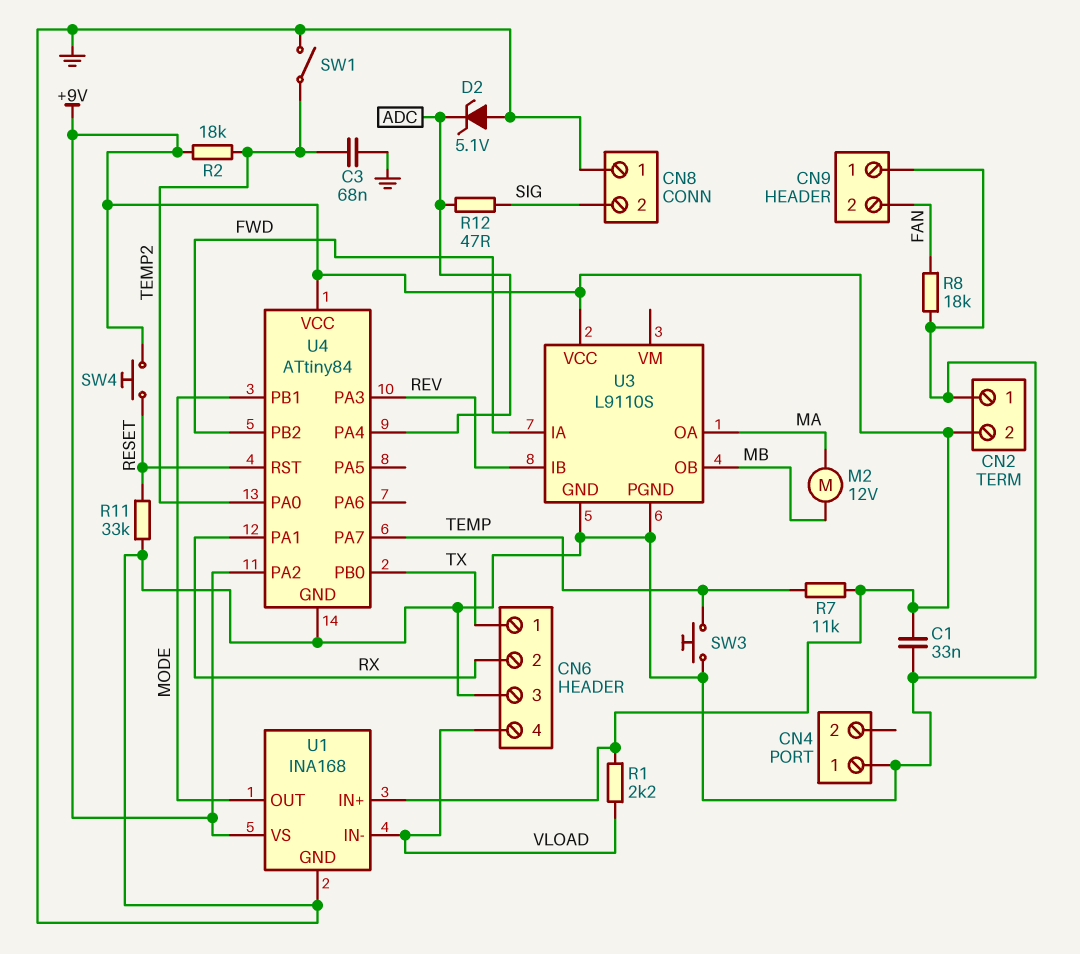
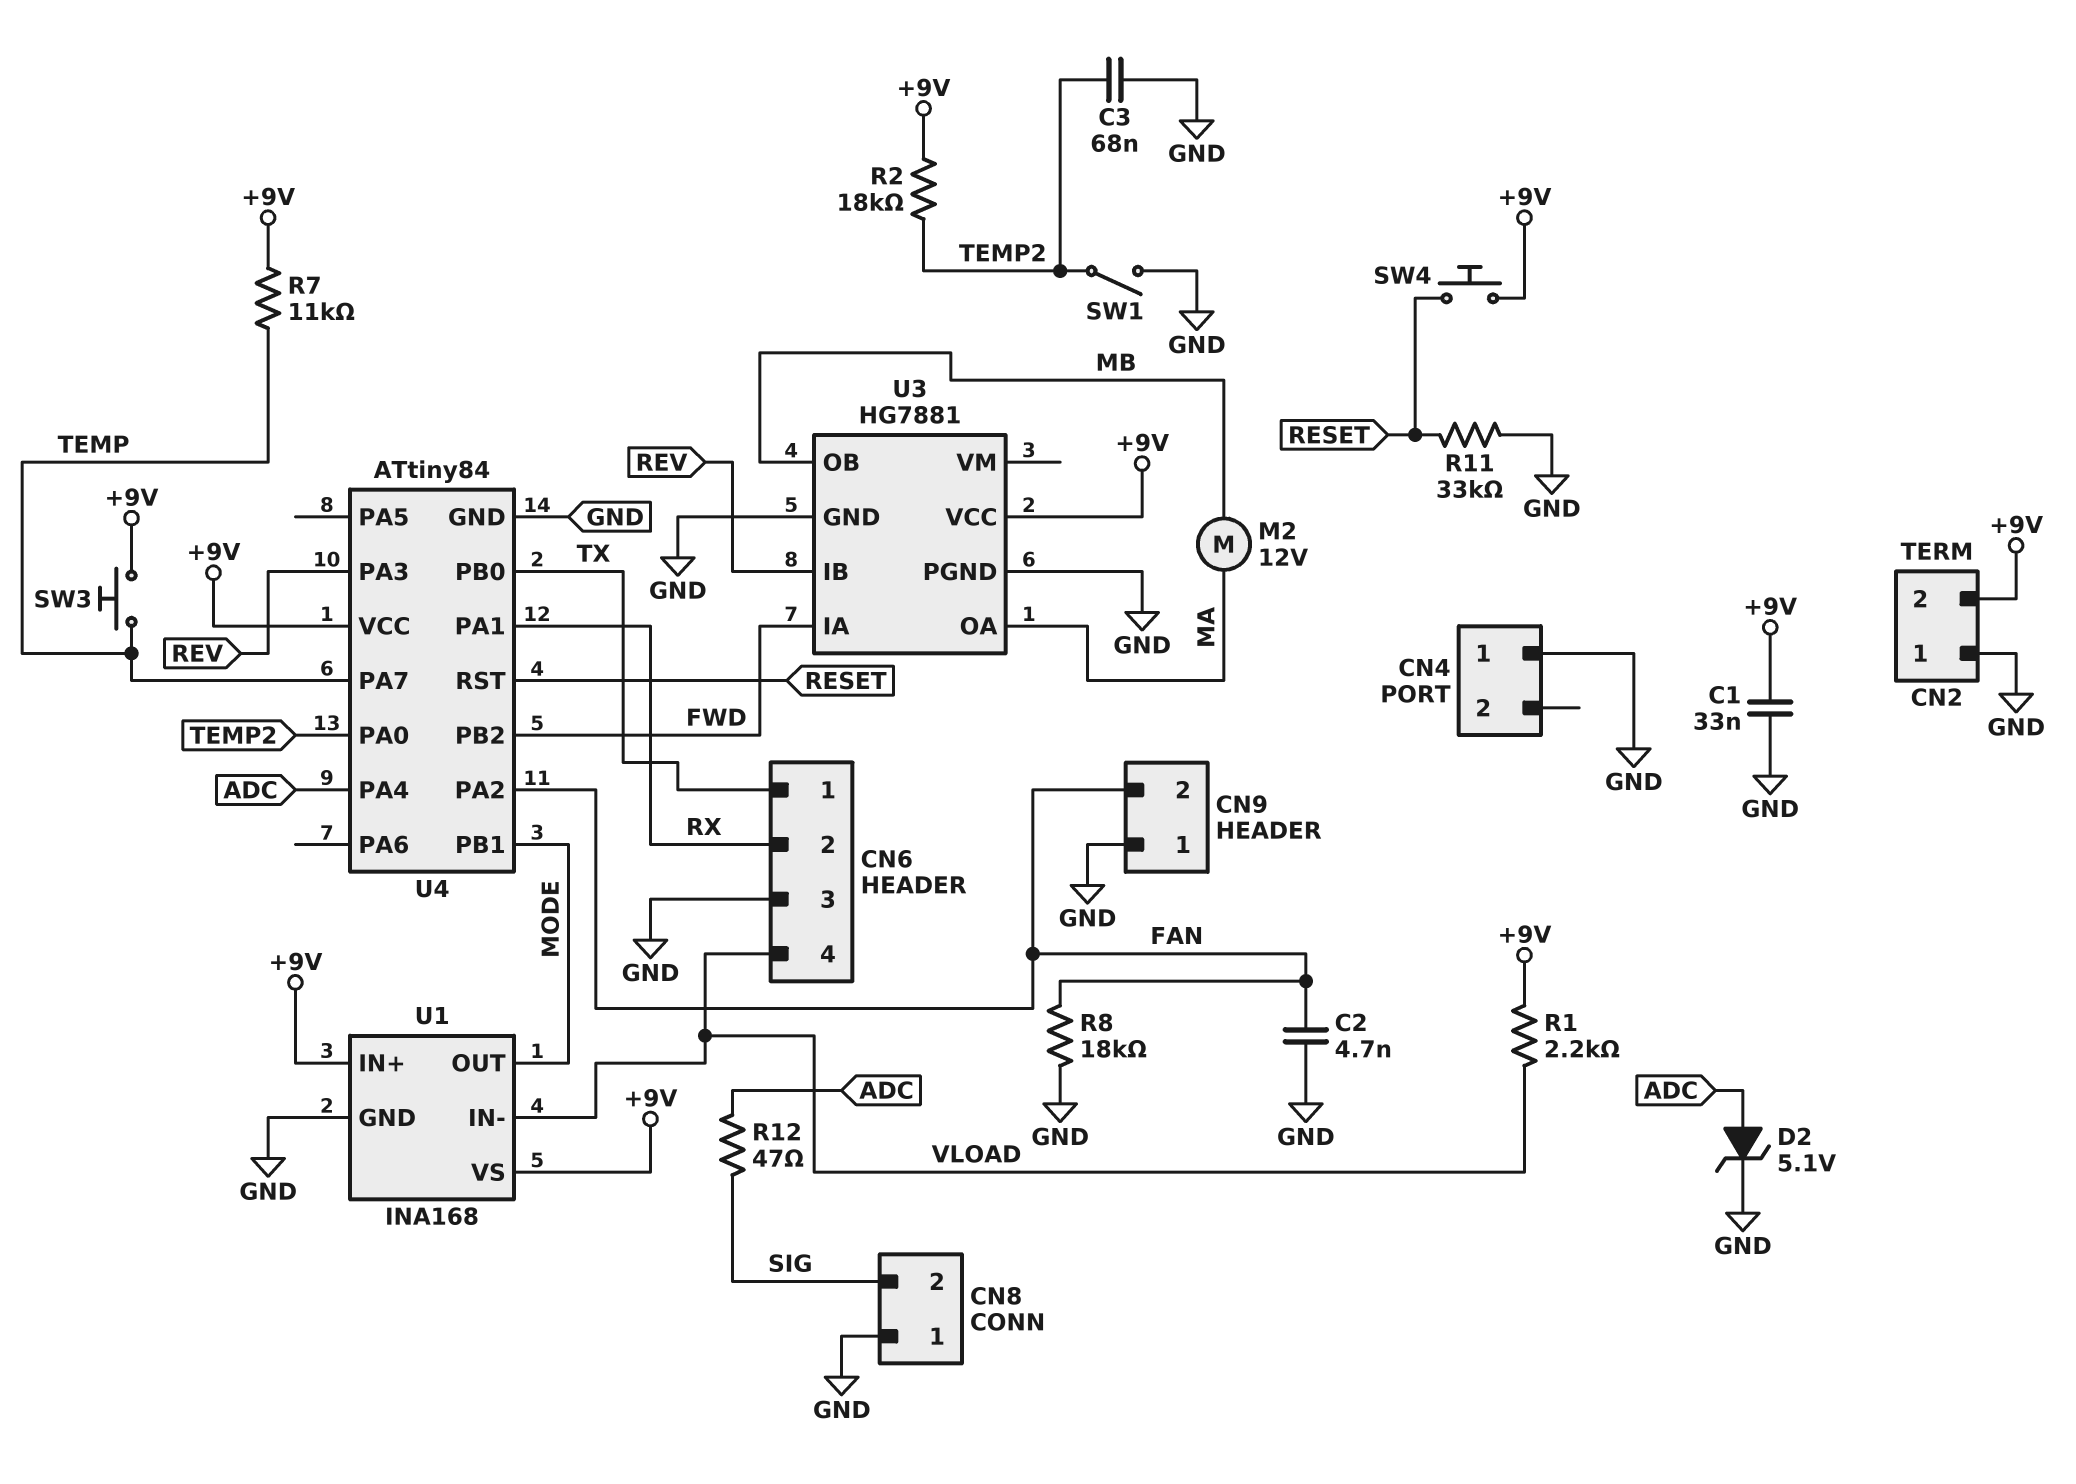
C2: none -> 4.7nF (FAN, GND)
D2: zener 5.1V (A GND, K ADC) -> zener 5.1V (A ADC, K GND)
SW3: button (GND, TEMP) -> button (+9V, TEMP)
U3: L9110S -> HG7881
U4 pin PA2: +9V -> FAN

